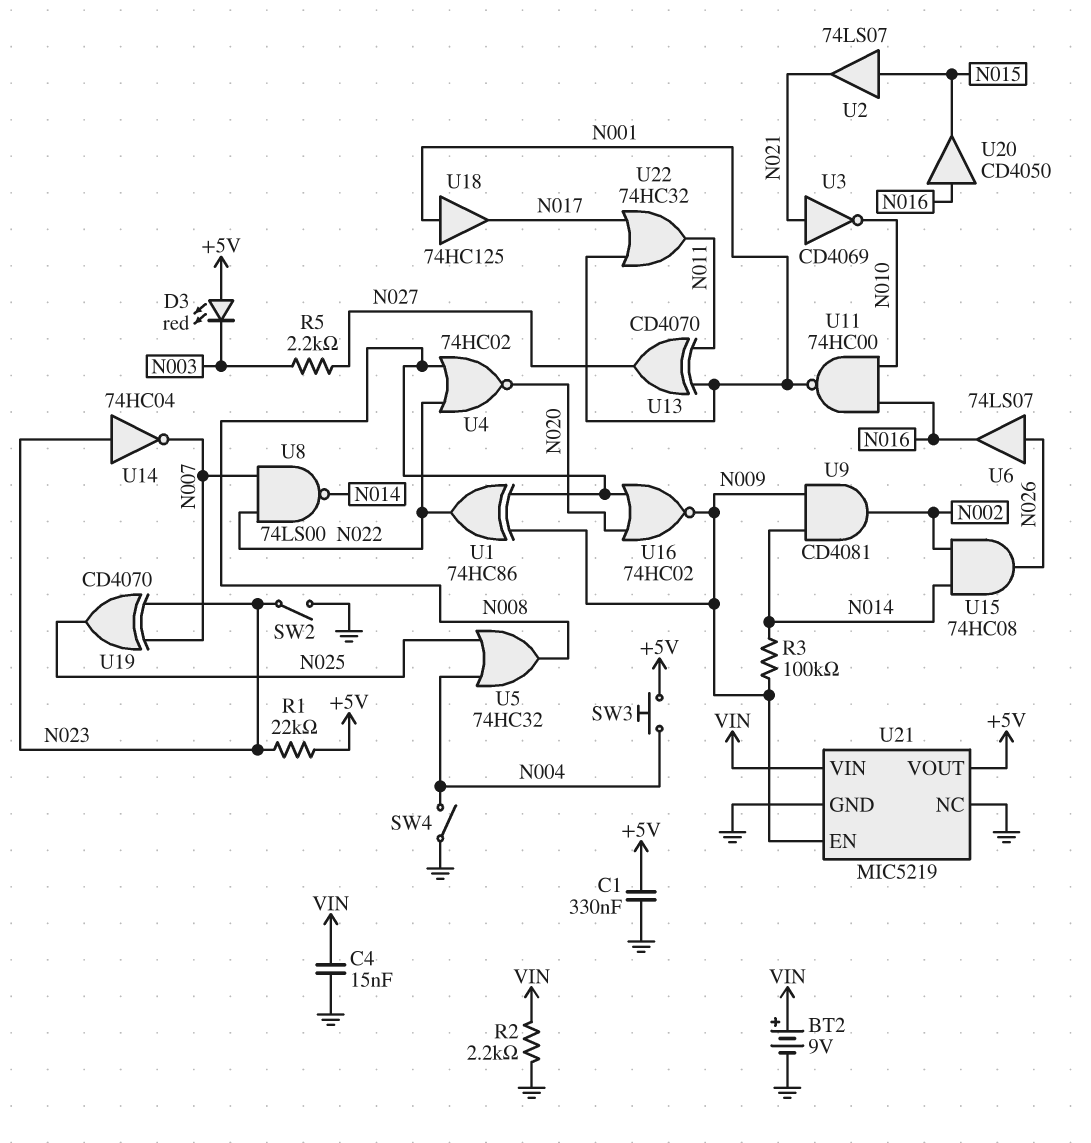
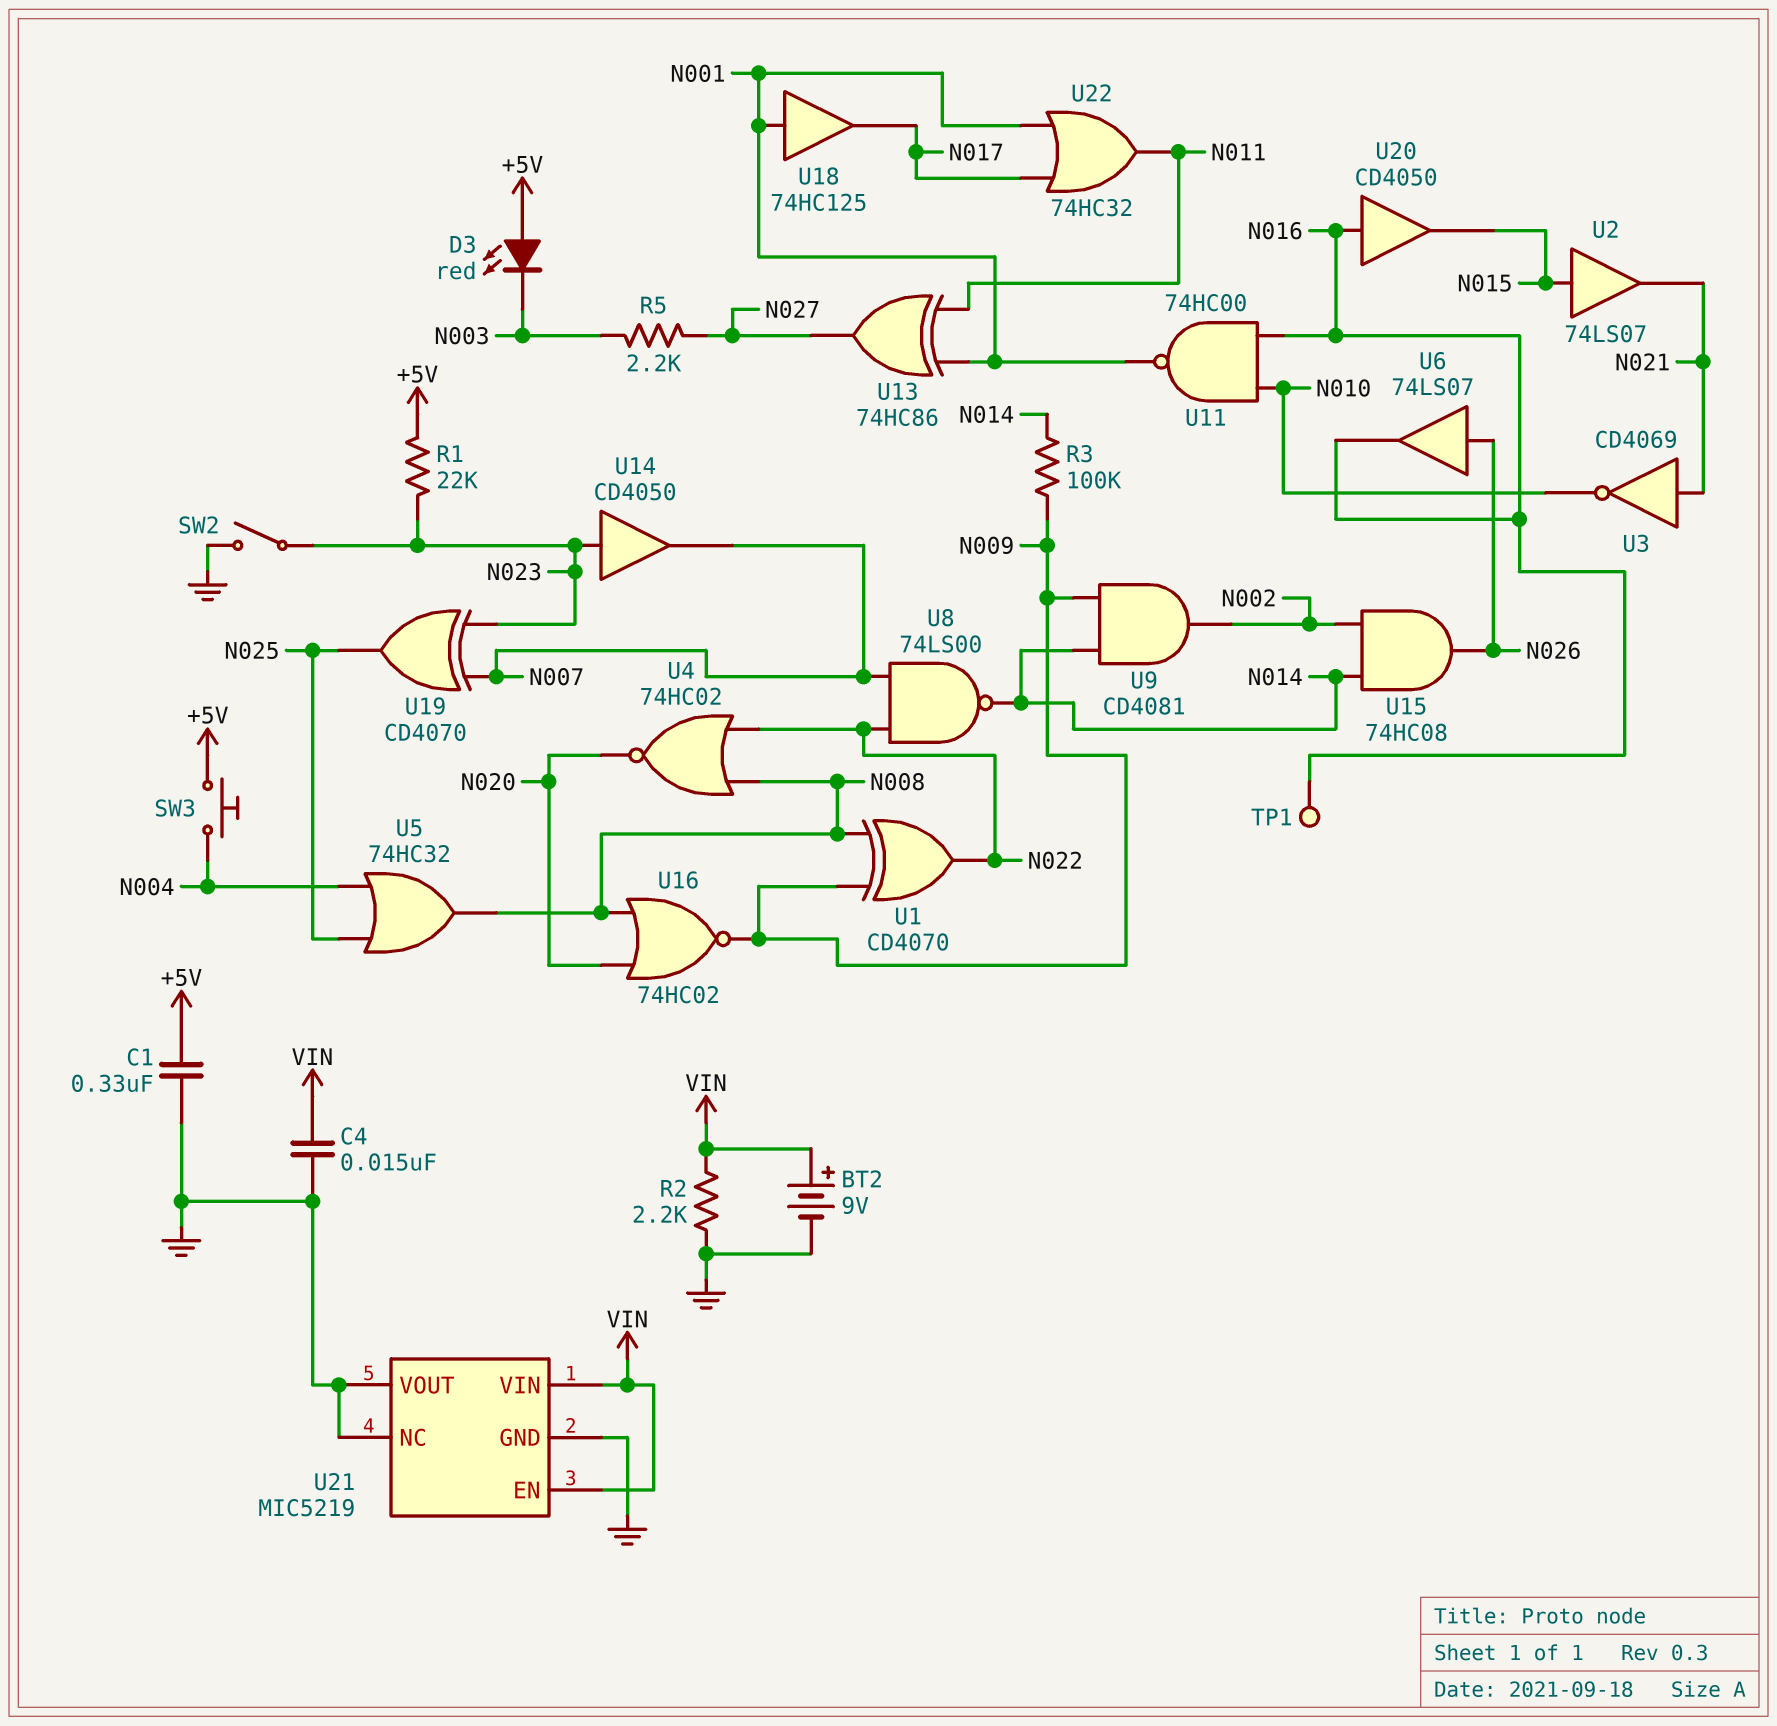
SW4: switch (GND, N004) -> none
TP1: none -> test point (N016)
U1: XOR 74HC86 (in N008, in N009, out N022) -> XOR CD4070 (in N008, in N009, out N022)
U13: XOR CD4070 (in N001, in N011, out N027) -> XOR 74HC86 (in N001, in N011, out N027)
U14: NOT 74HC04 (in N023, out N007) -> buffer CD4050 (in N023, out N007)
U21 pin EN: N009 -> VIN
U21 pin VOUT: +5V -> GND

